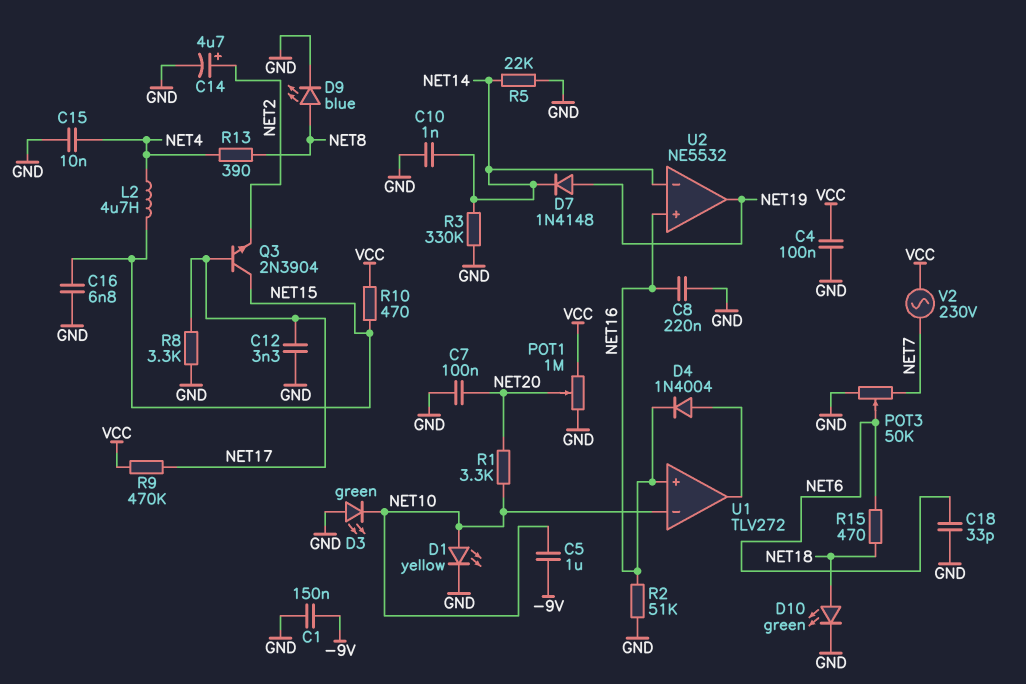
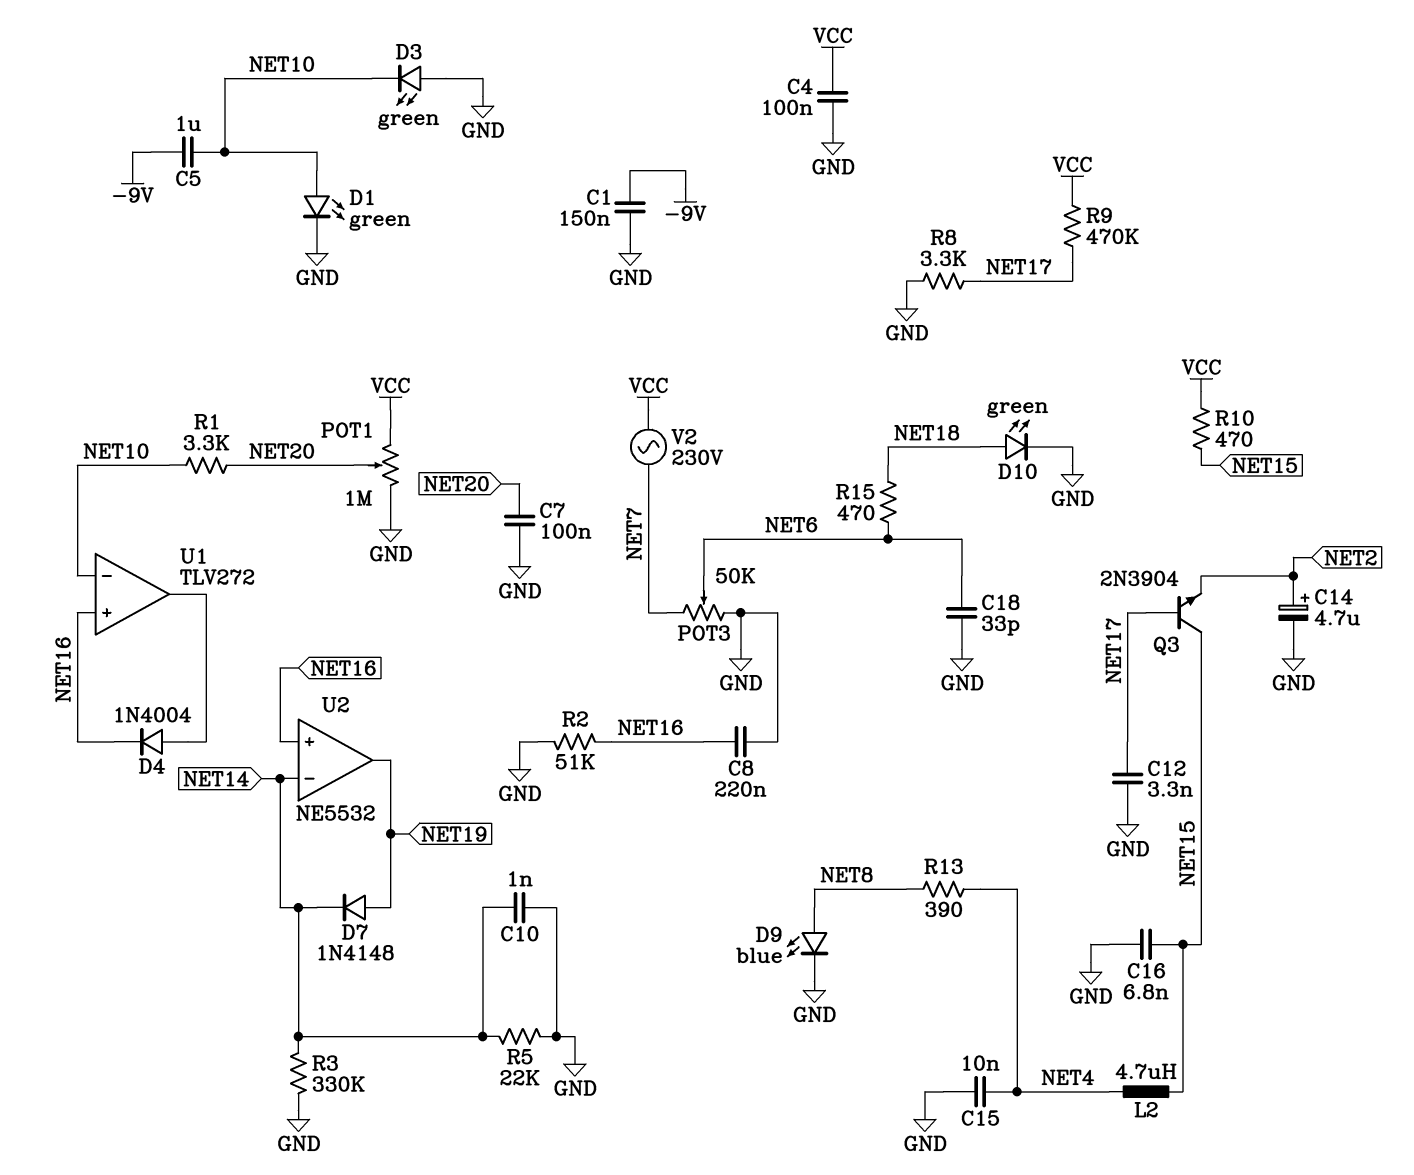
D1: LED yellow (A NET10, K GND) -> LED green (A NET10, K GND)

